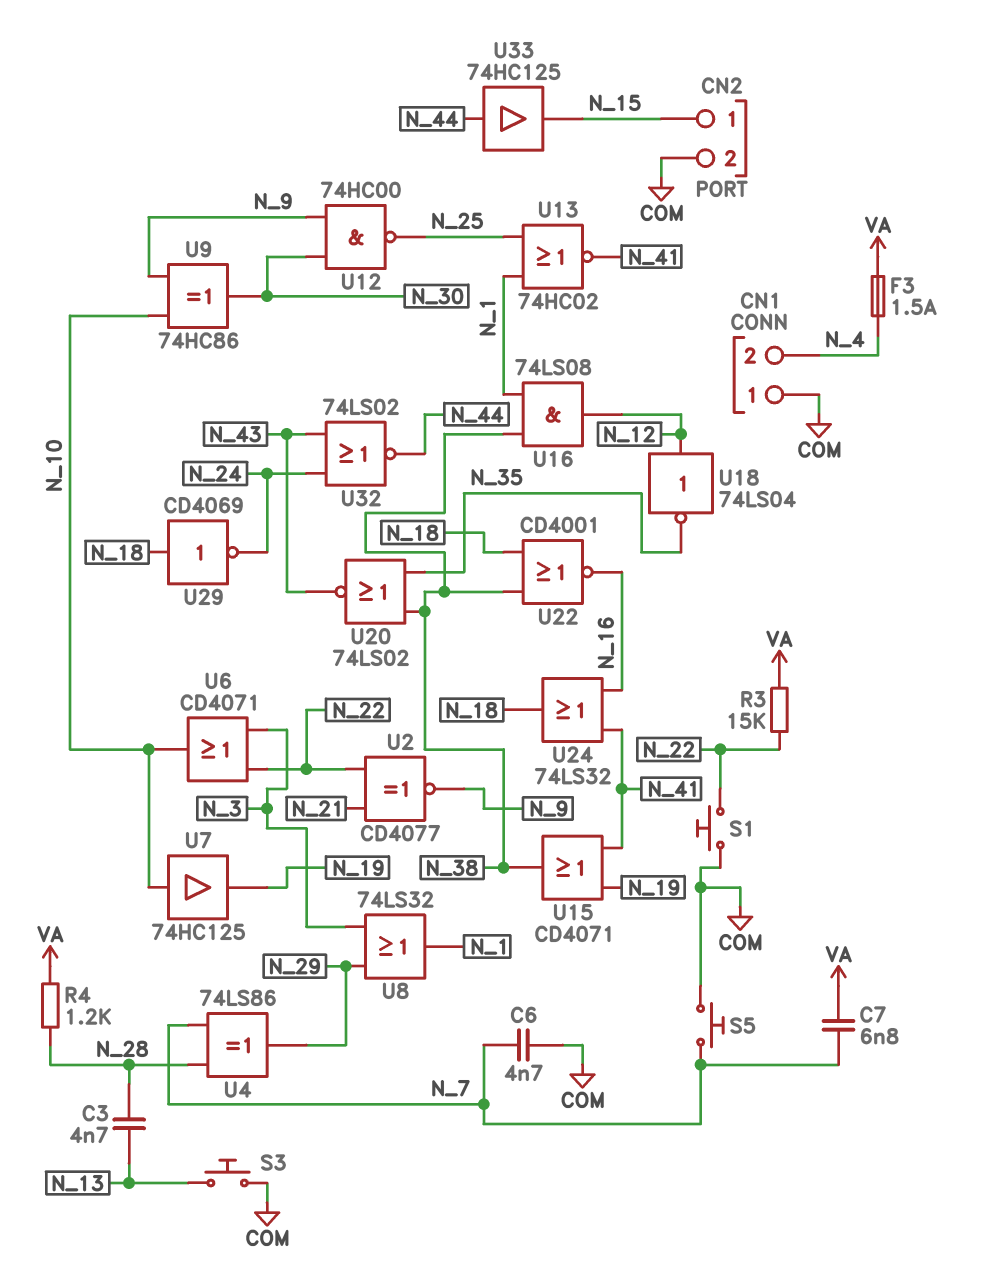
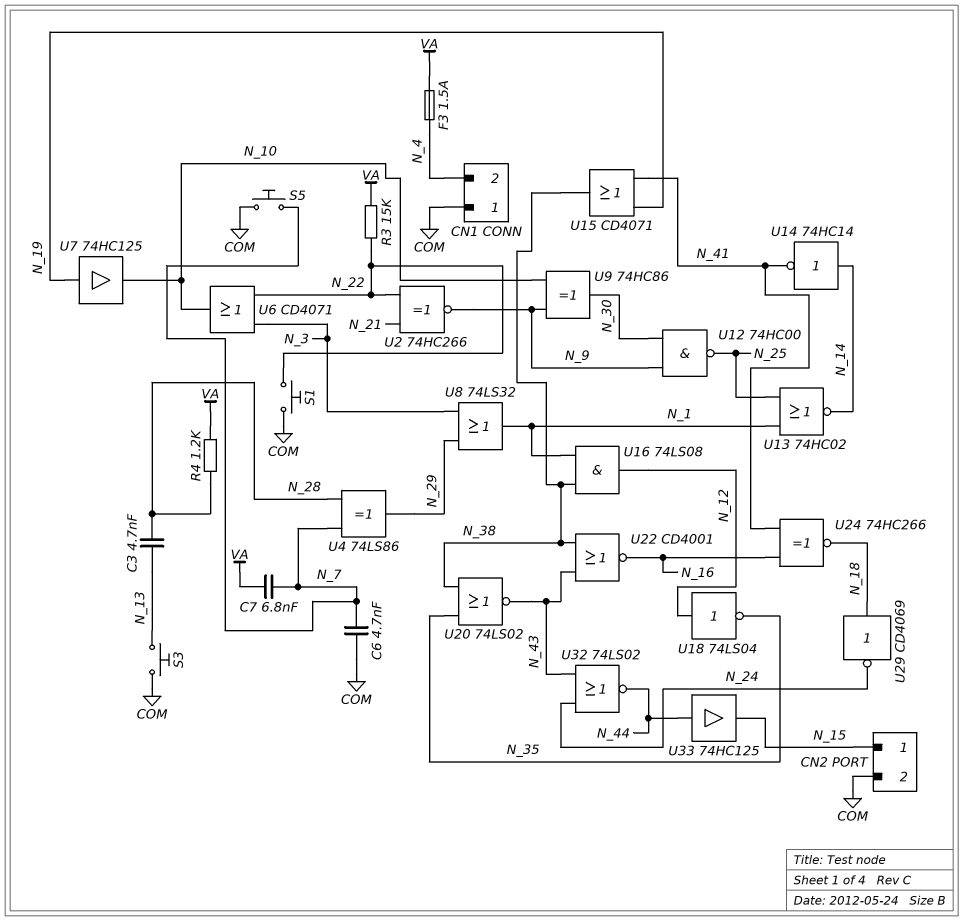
U2: XNOR CD4077 (in N_21, in N_22, out N_9) -> XNOR 74HC266 (in N_21, in N_22, out N_9)
U7: buffer 74HC125 (in N_10, out N_19) -> buffer 74HC125 (in N_19, out N_10)
U13: NOR 74HC02 (in N_1, in N_25, out N_41) -> NOR 74HC02 (in N_1, in N_25, out N_14)
U14: none -> NOT 74HC14 (in N_14, out N_41)
U22: NOR CD4001 (in N_18, in N_38, out N_16) -> NOR CD4001 (in N_38, in N_43, out N_16)
U24: OR 74LS32 (in N_16, in N_41, out N_18) -> XNOR 74HC266 (in N_16, in N_41, out N_18)

